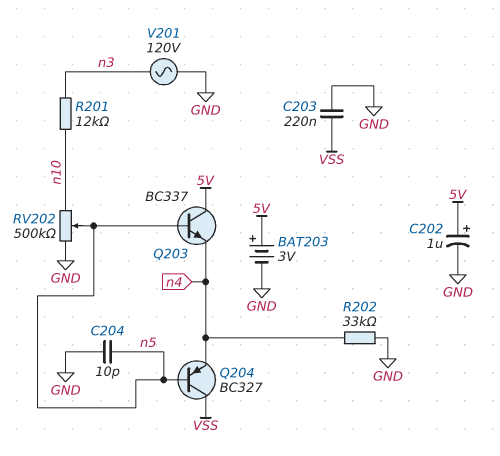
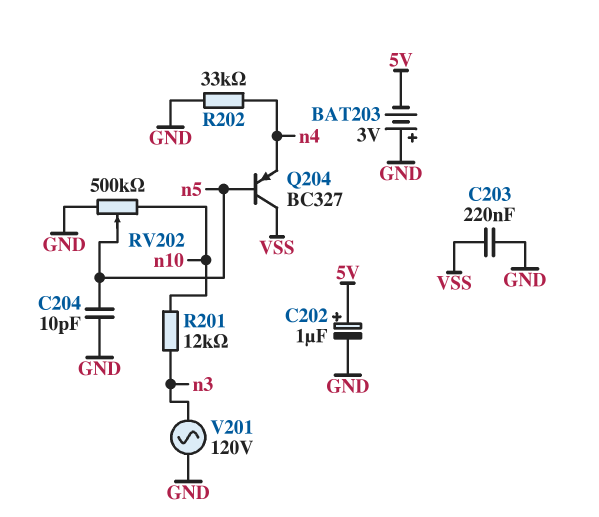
BAT203: 3V (plus 5V, minus GND) -> 3V (plus GND, minus 5V)
Q203: NPN BC337 (B n5, C 5V, E n4) -> none

